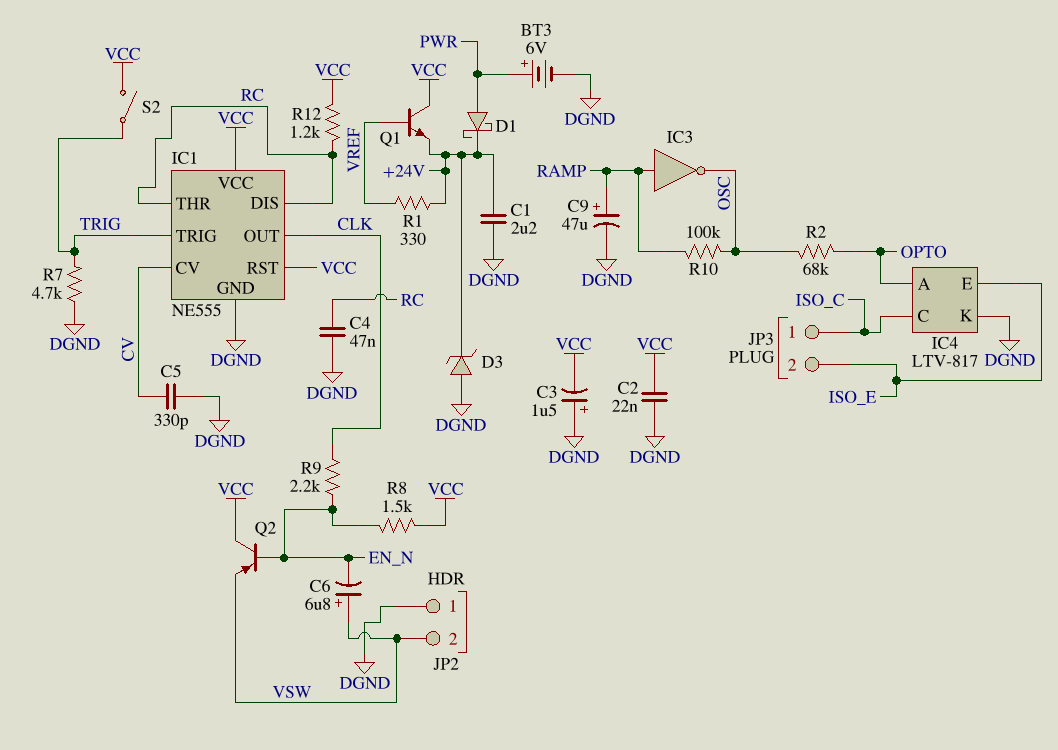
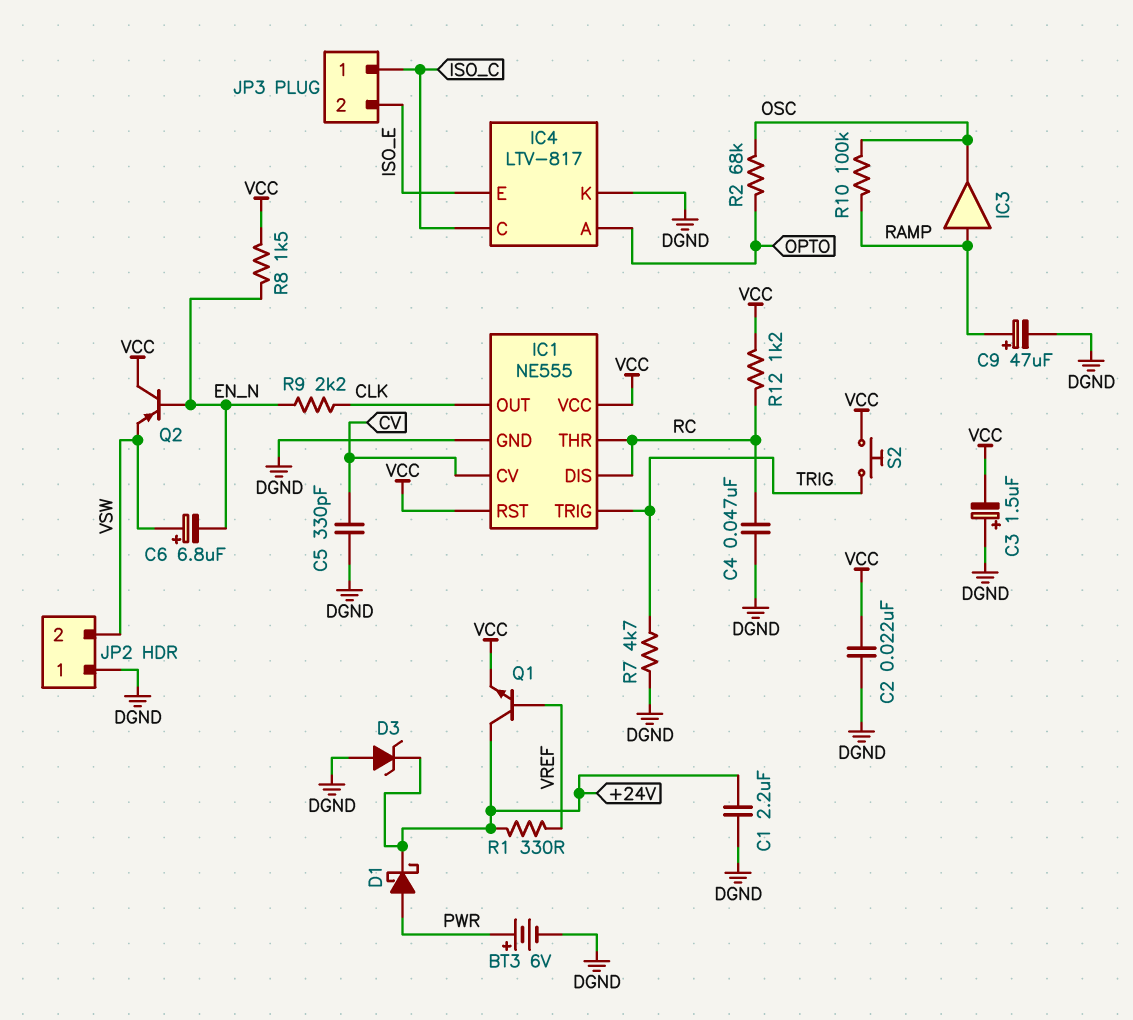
IC3: NOT (in RAMP, out OSC) -> buffer (in RAMP, out OSC)
Q1: NPN (B VREF, C VCC, E +24V) -> NPN (B VREF, C +24V, E VCC)
S2: switch (TRIG, VCC) -> button (TRIG, VCC)

